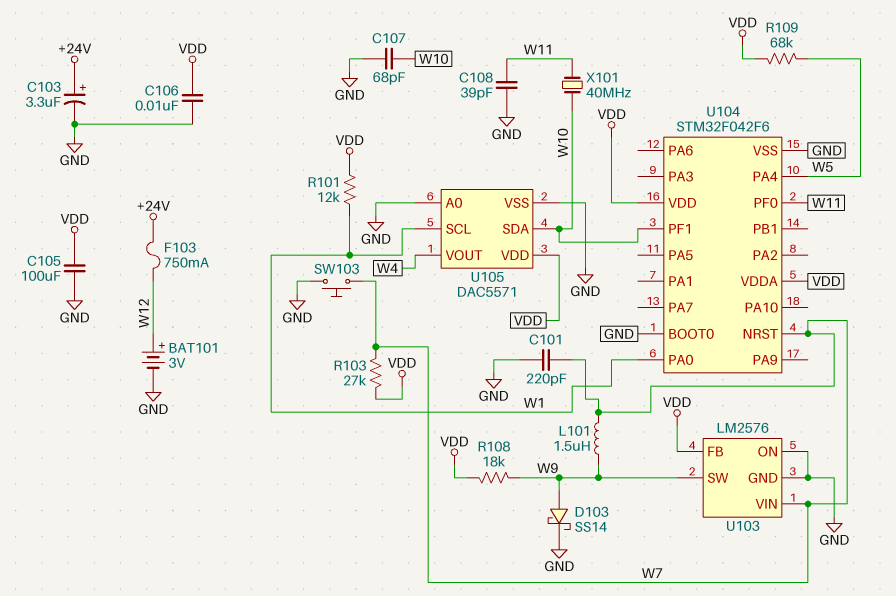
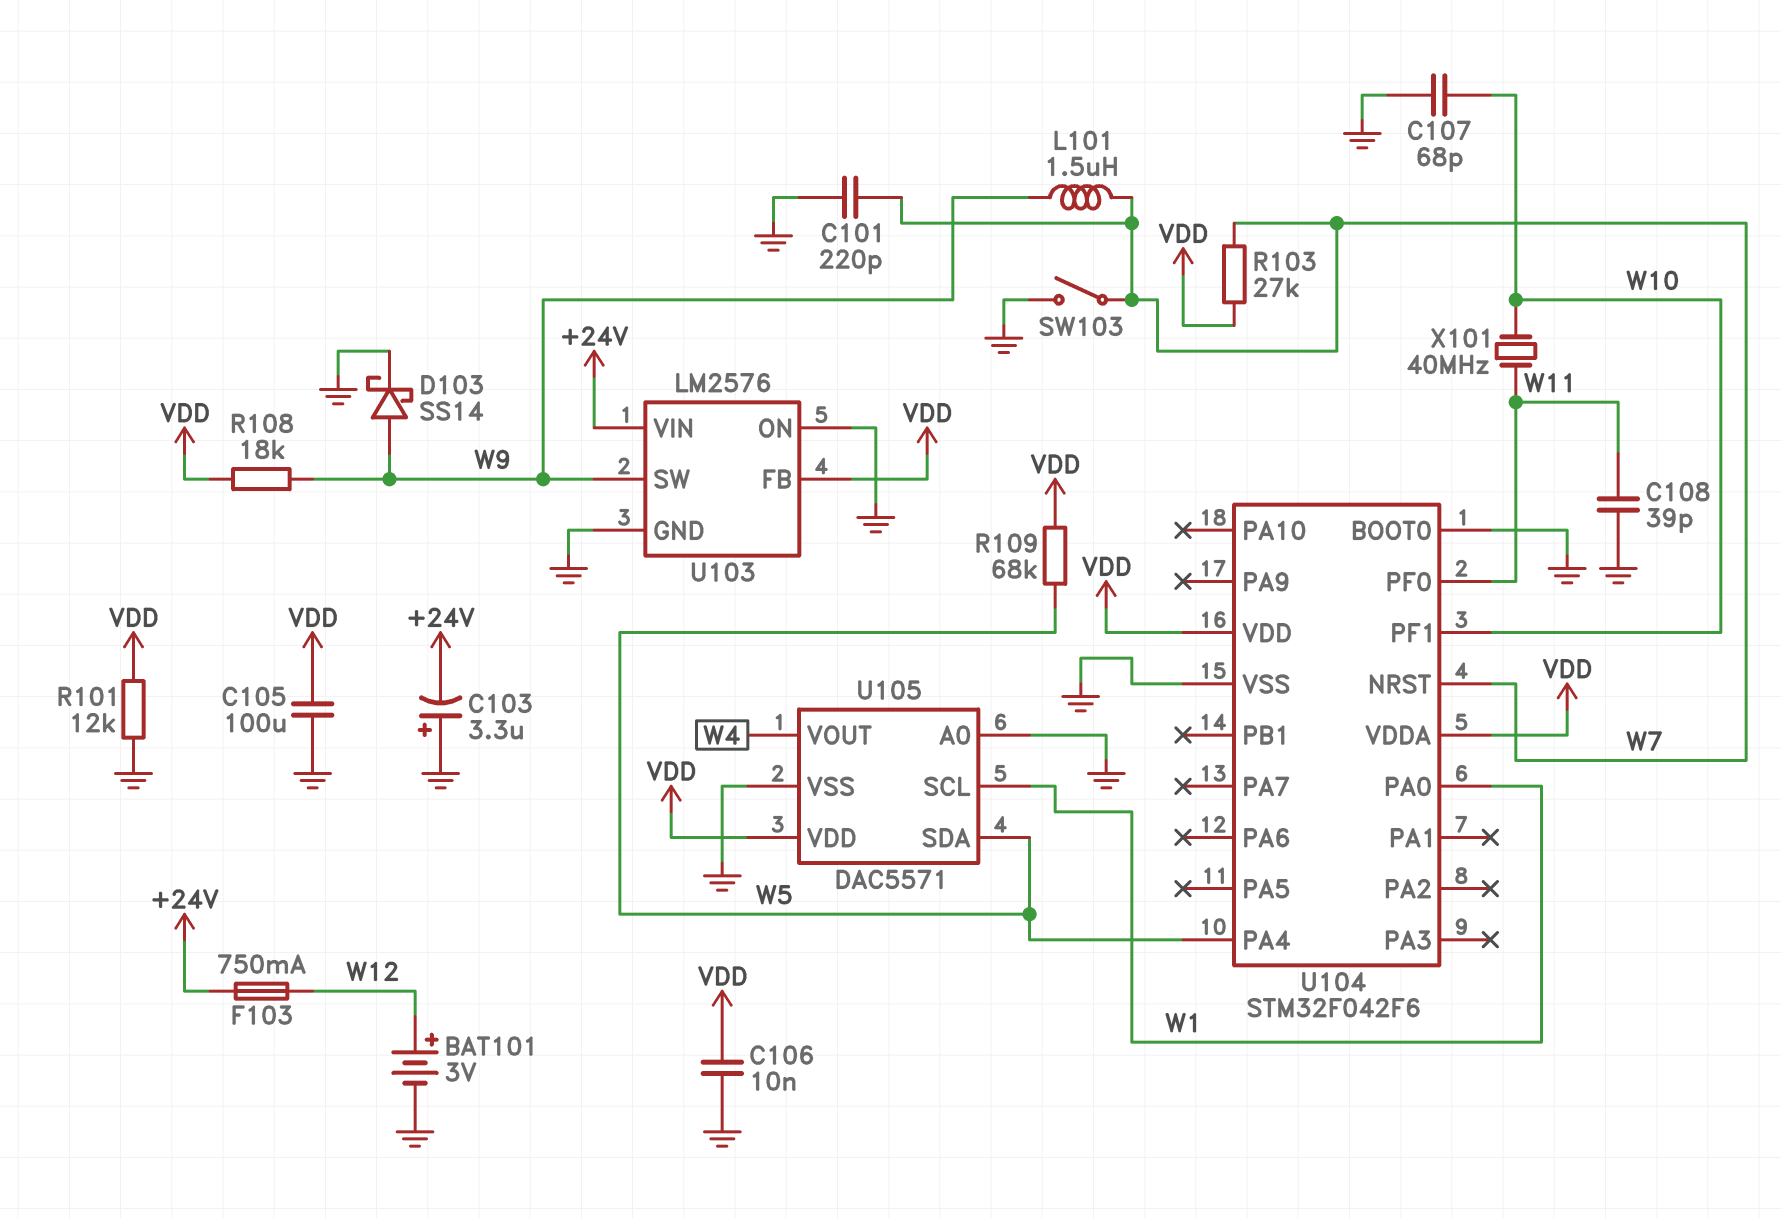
C103: 3.3uF (plus +24V, minus GND) -> 3.3uF (plus GND, minus +24V)
R101: 12k (VDD, W1) -> 12k (GND, VDD)
SW103: button (GND, W7) -> switch (GND, W7)
U103 pin VIN: W7 -> +24V
U105 pin SDA: W10 -> W5

